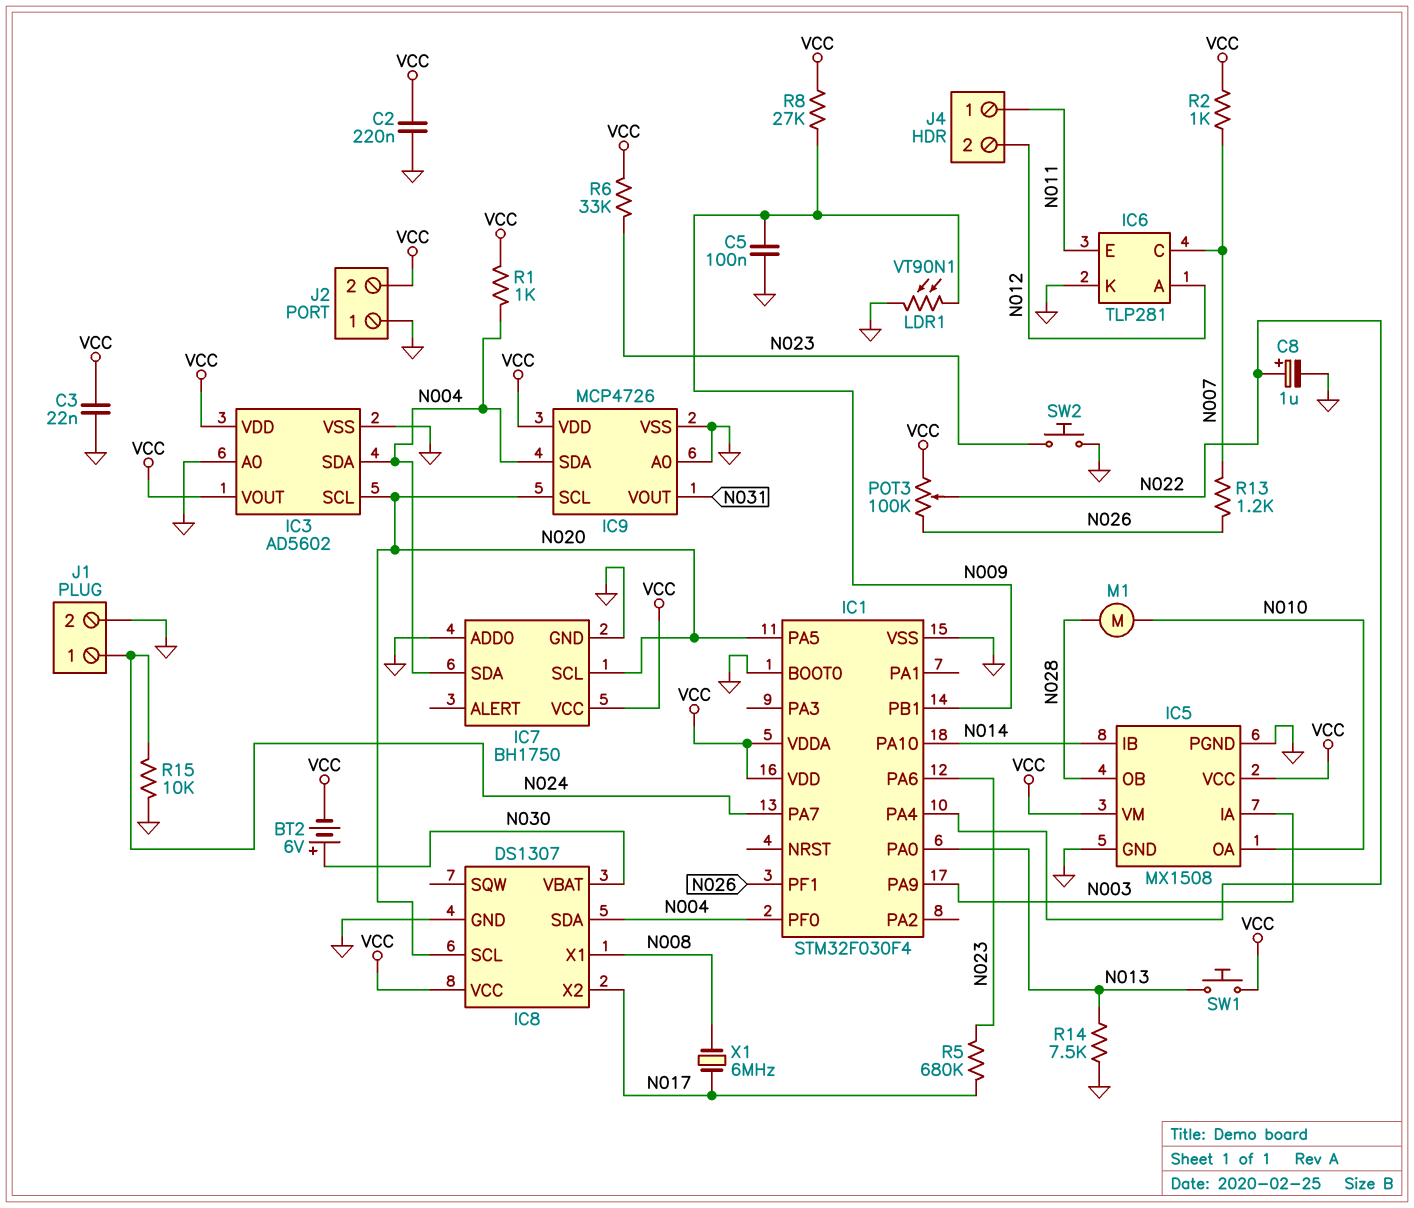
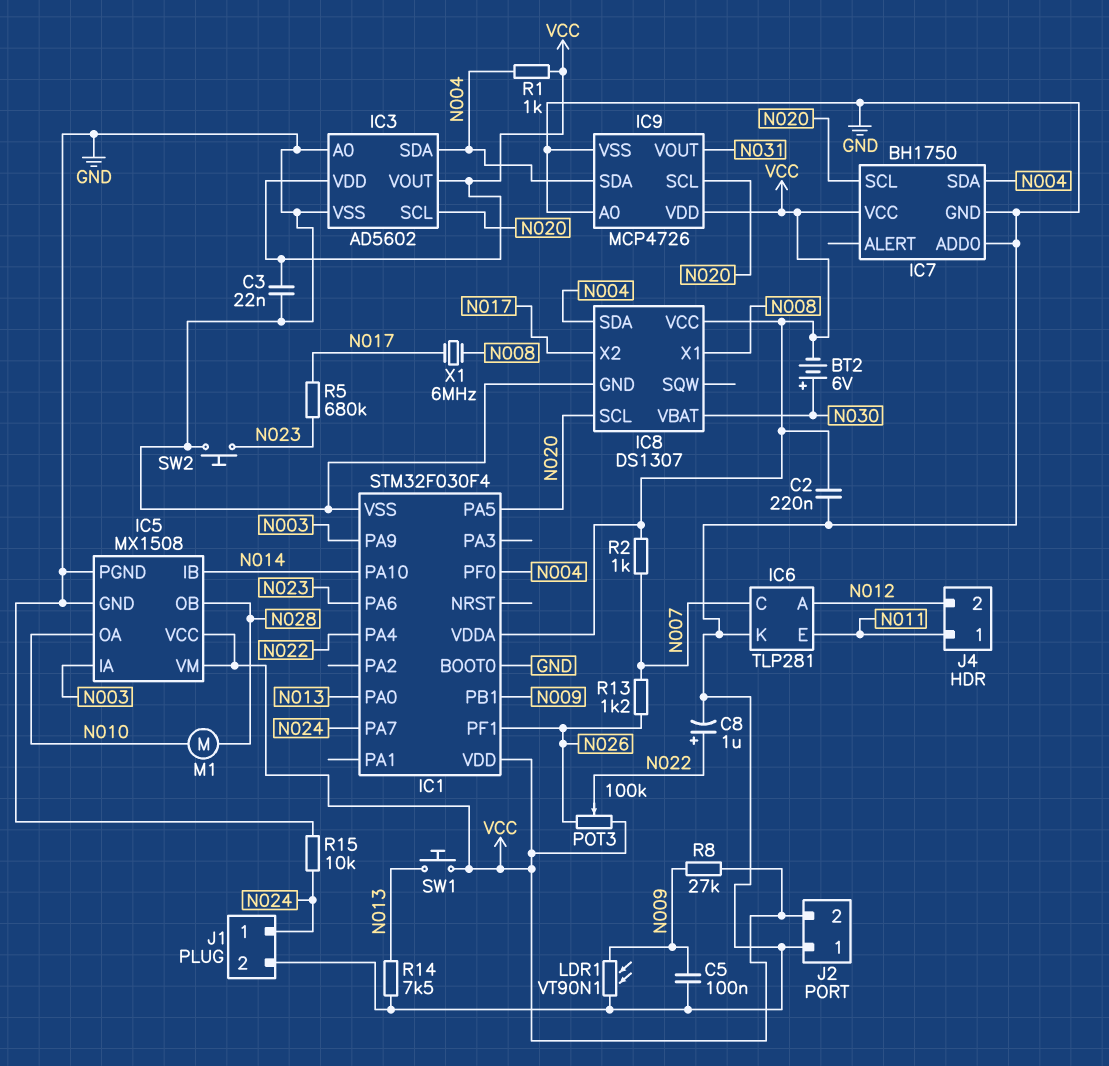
R6: 33k (N023, VCC) -> none

